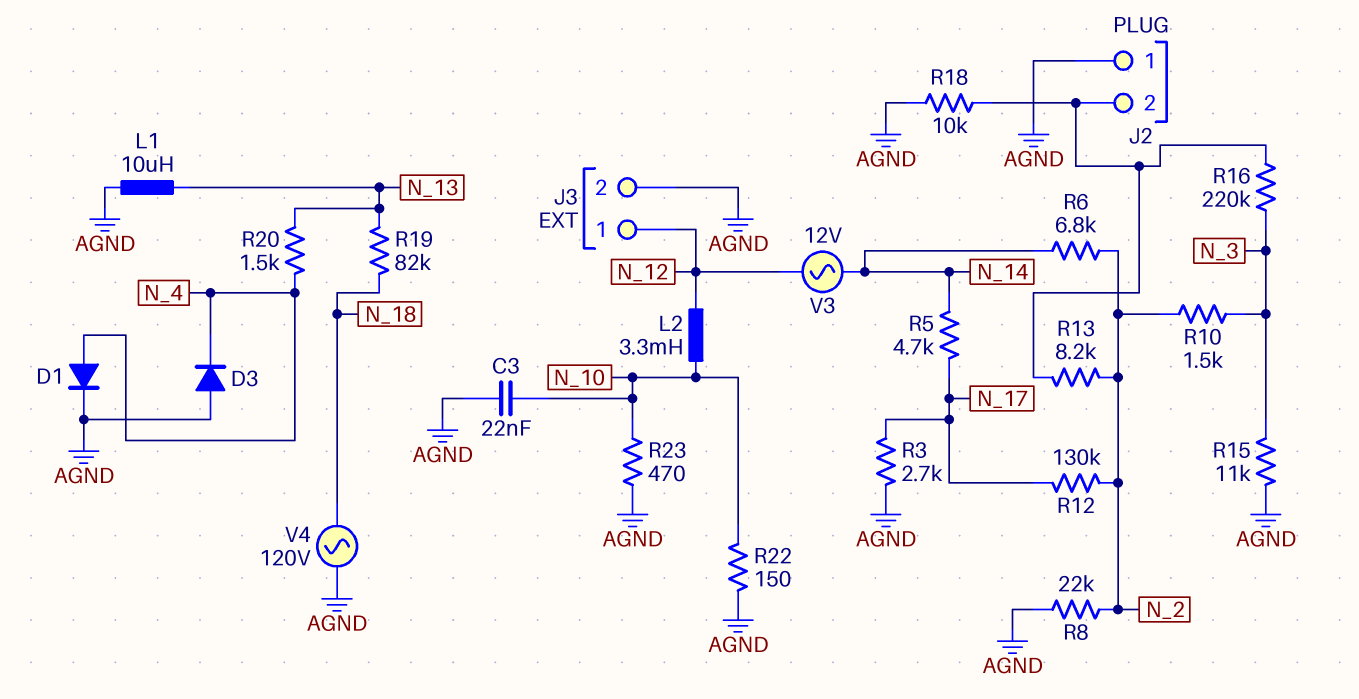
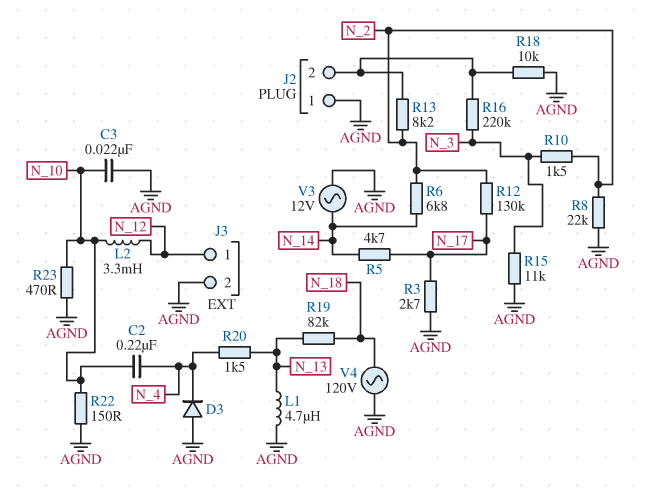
C2: none -> 220nF (N_4, N_10)
D1: diode (A N_4, K AGND) -> none
L1: 10uH (AGND, N_13) -> 4.7uH (AGND, N_13)
V3: AC 12V (N_12, N_14) -> AC 12V (AGND, N_14)

